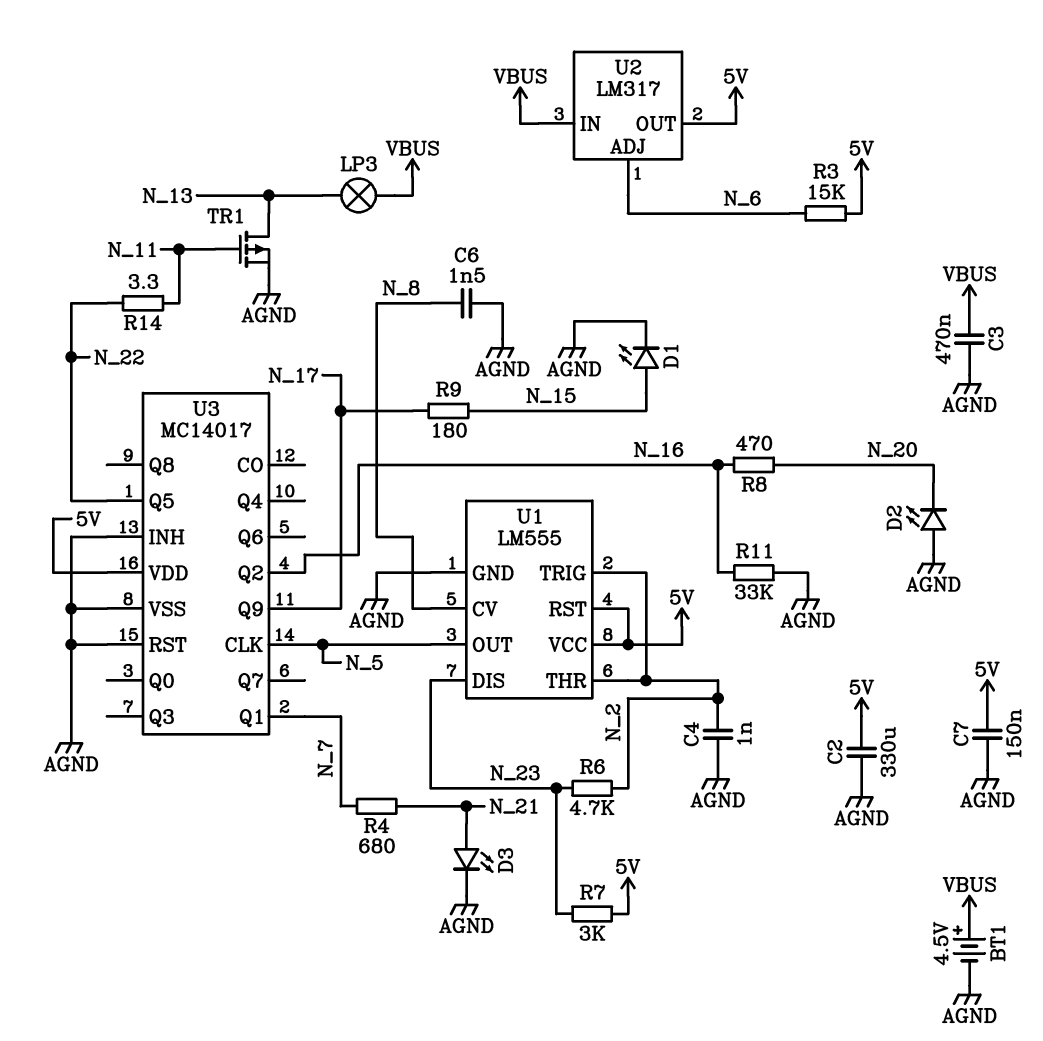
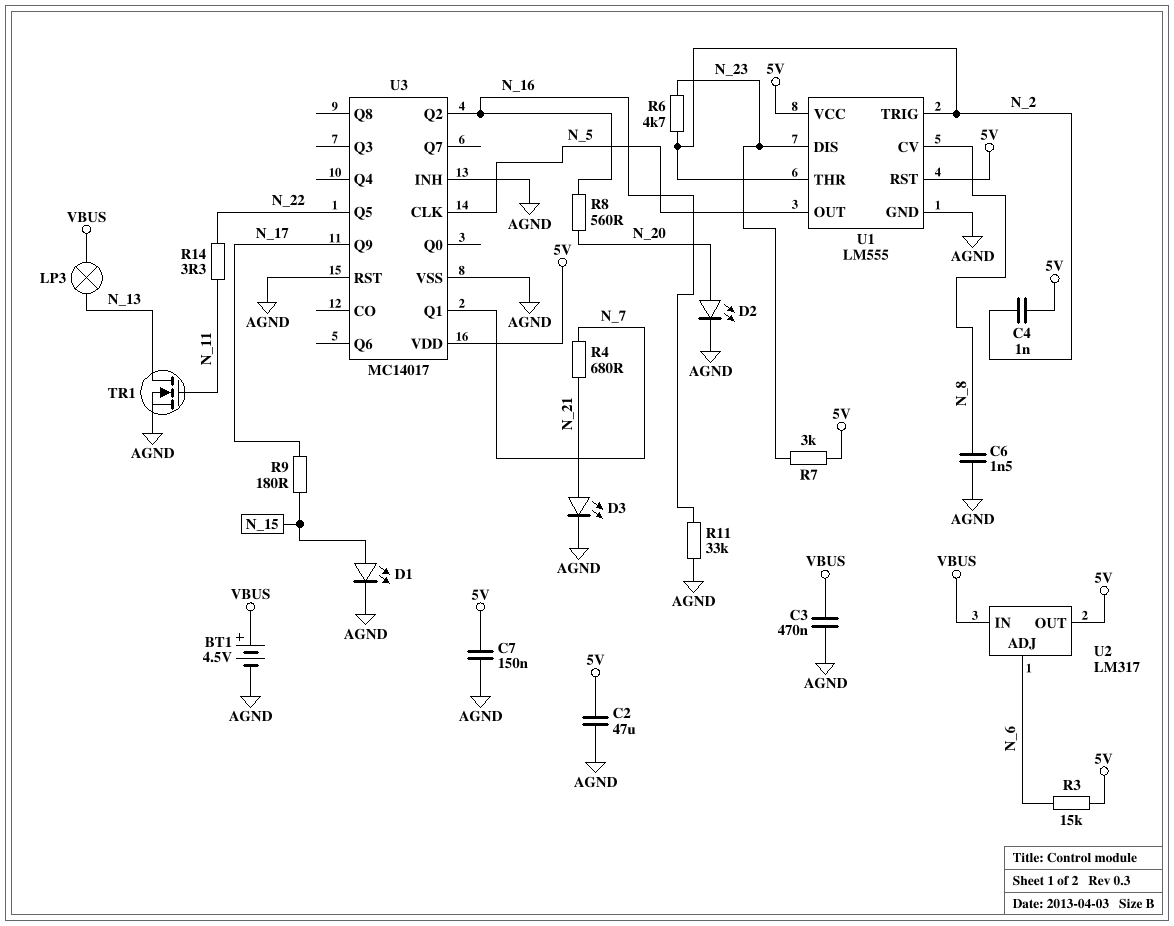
C2: 330uF (5V, AGND) -> 47uF (5V, AGND)
C4: 1nF (AGND, N_2) -> 1nF (5V, N_2)
D2: LED (A AGND, K N_20) -> LED (A N_20, K AGND)
R8: 470 (N_16, N_20) -> 560 (N_16, N_20)
TR1: PMOS (G N_11, D N_13, S AGND) -> NMOS (G N_11, D N_13, S AGND)

